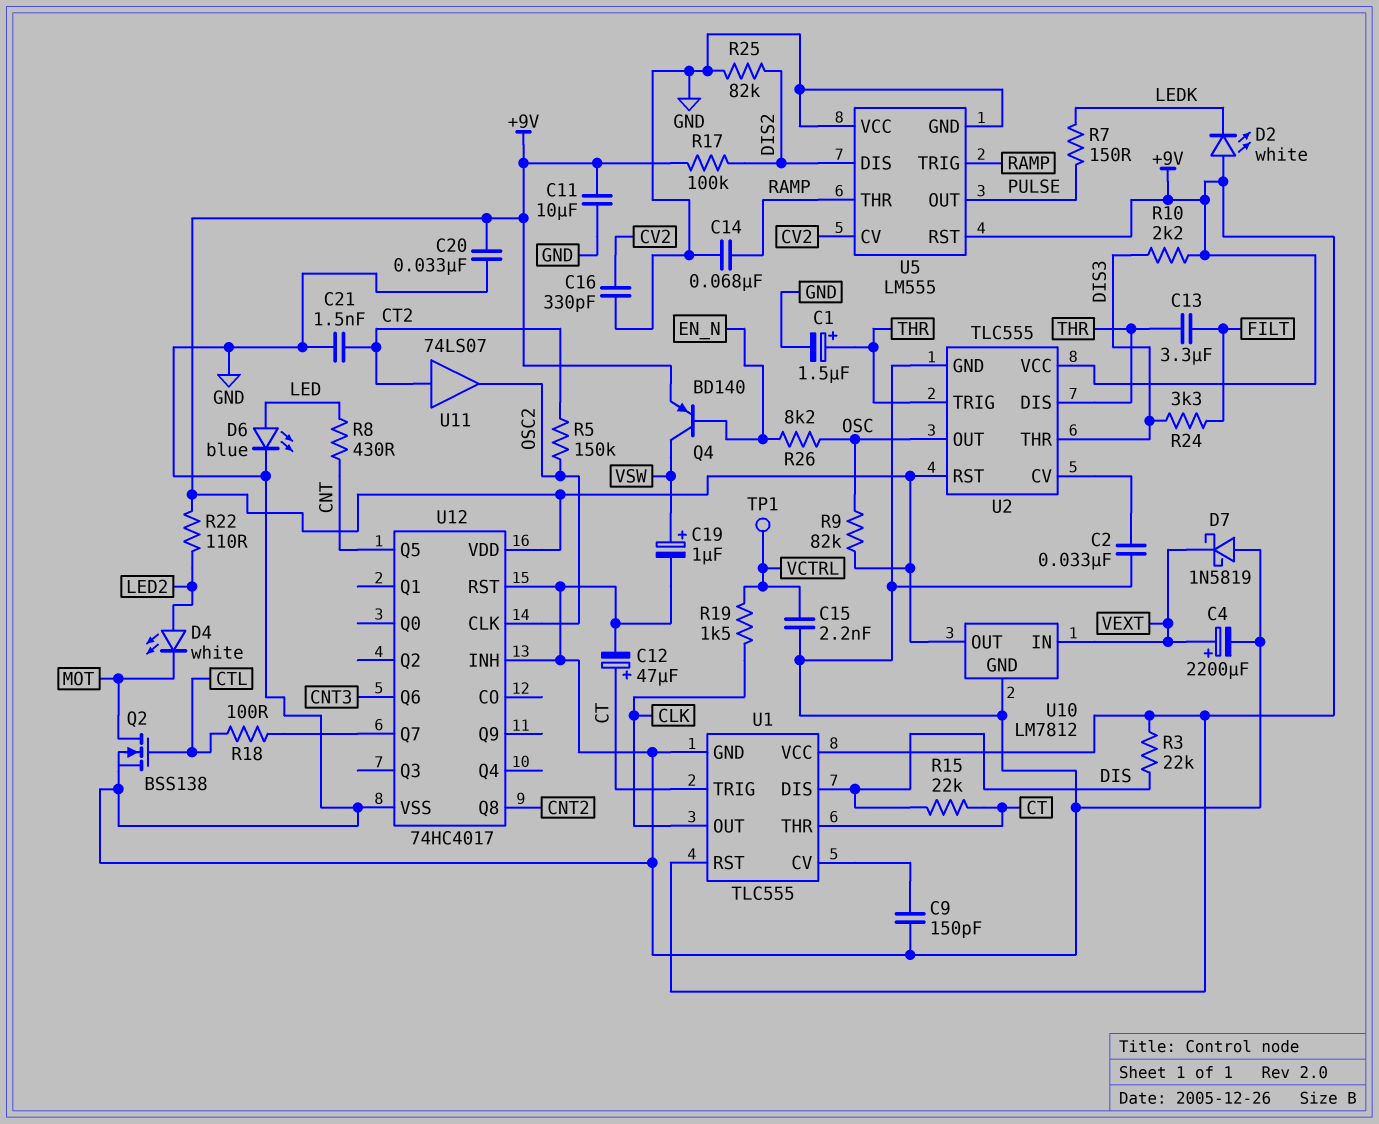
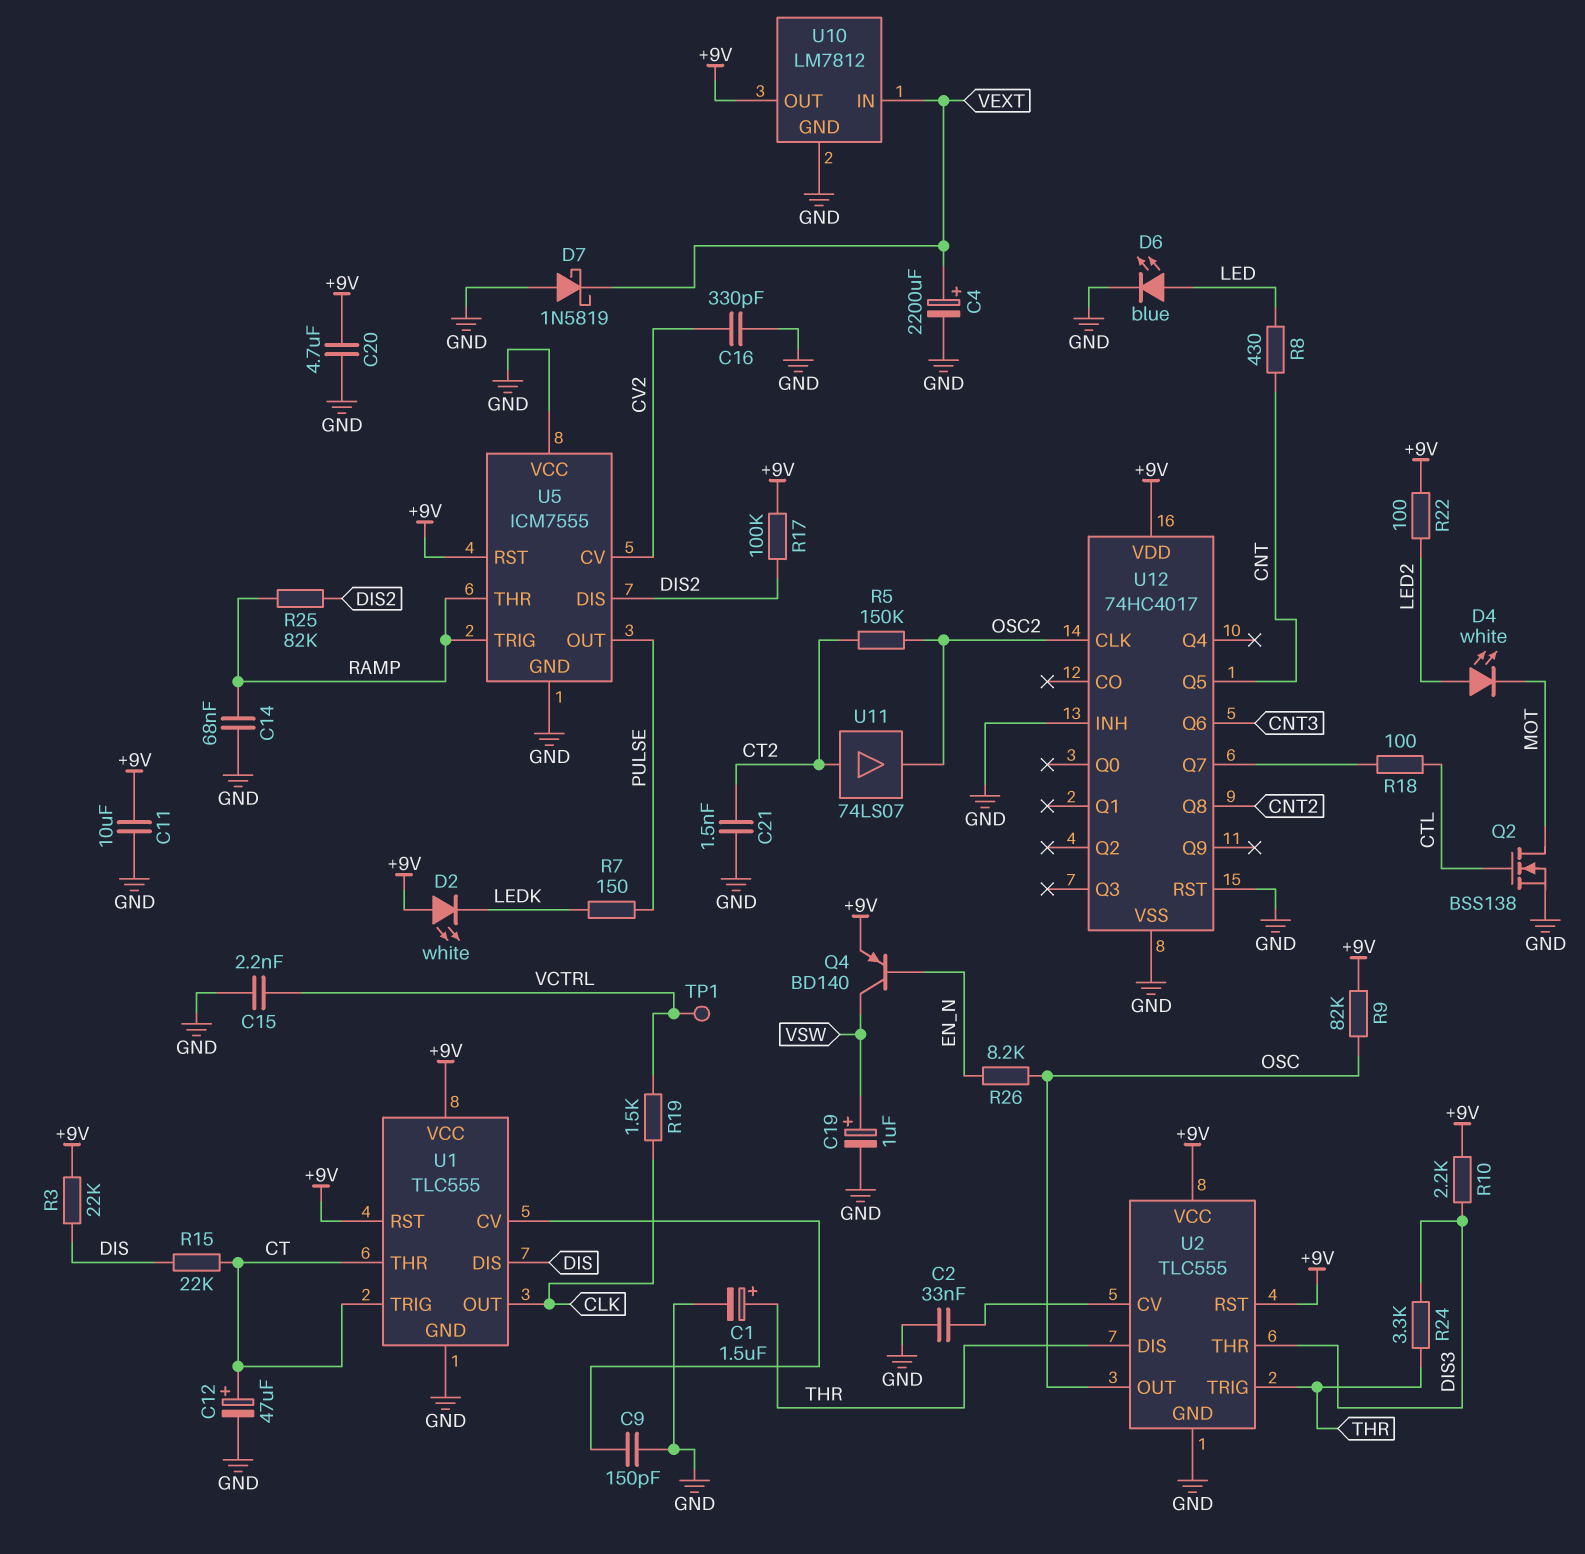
C13: 3.3uF (FILT, THR) -> none
C20: 33nF (+9V, GND) -> 4.7uF (+9V, GND)
R22: 110 (+9V, LED2) -> 100 (+9V, LED2)
R24: 3.3k (DIS3, FILT) -> 3.3k (DIS3, THR)
R25: 82k (DIS2, GND) -> 82k (DIS2, RAMP)
U5: LM555 -> ICM7555

